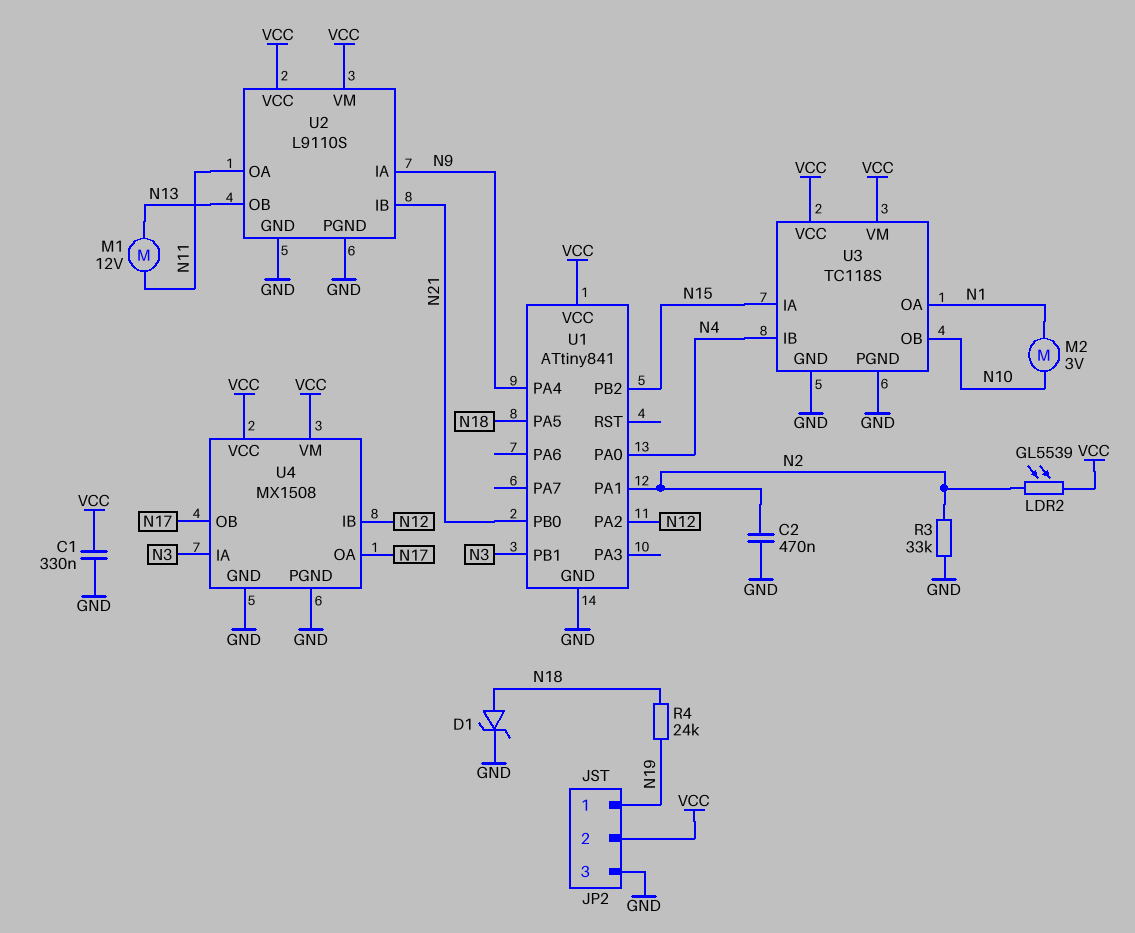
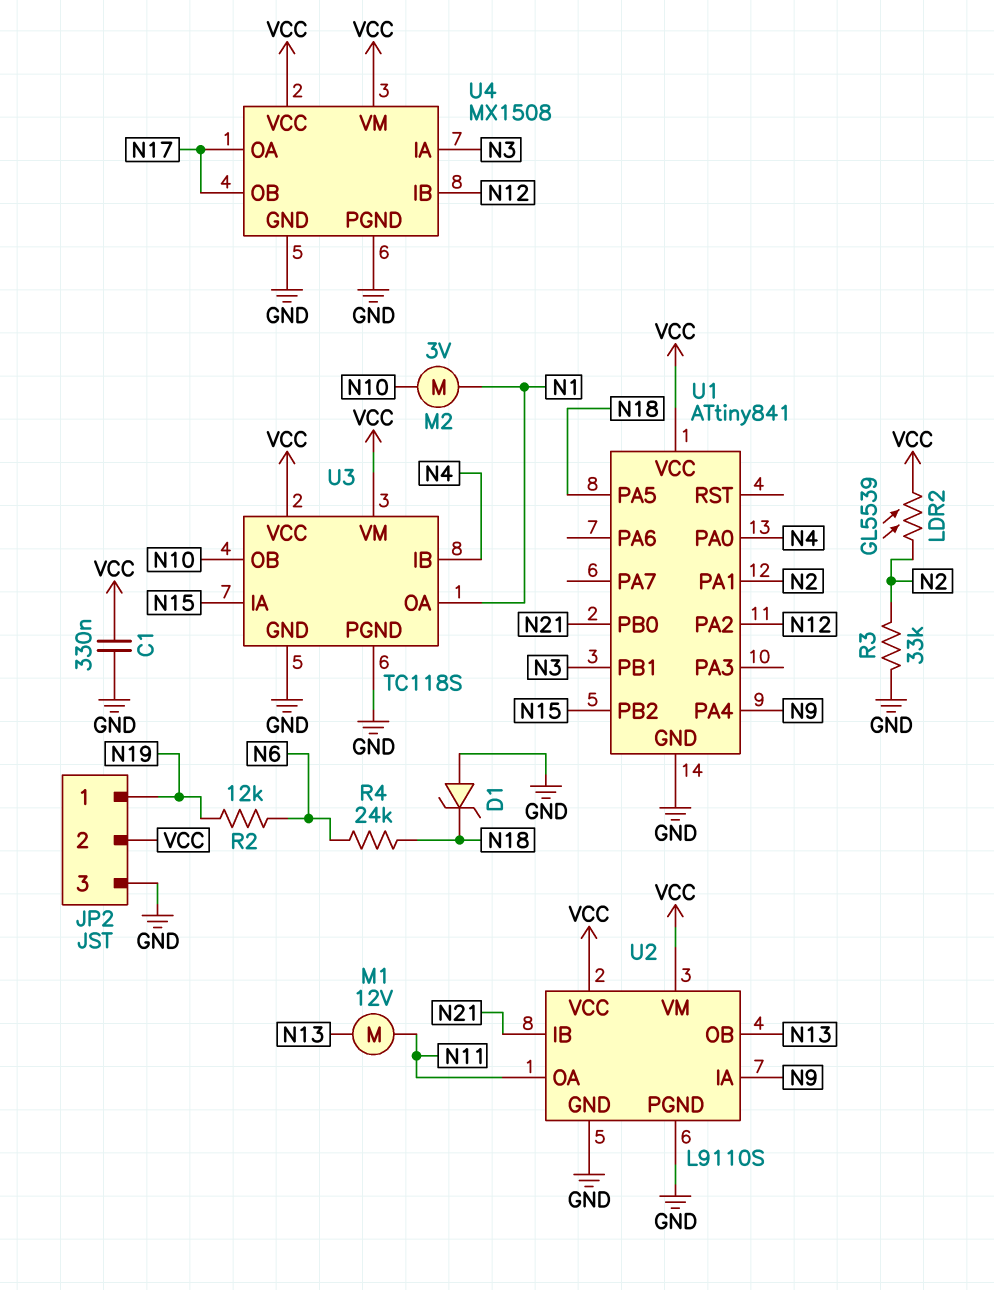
C2: 470nF (GND, N2) -> none
D1: zener (A N18, K GND) -> zener (A GND, K N18)
R2: none -> 12k (N6, N19)
R4: 24k (N18, N19) -> 24k (N6, N18)

